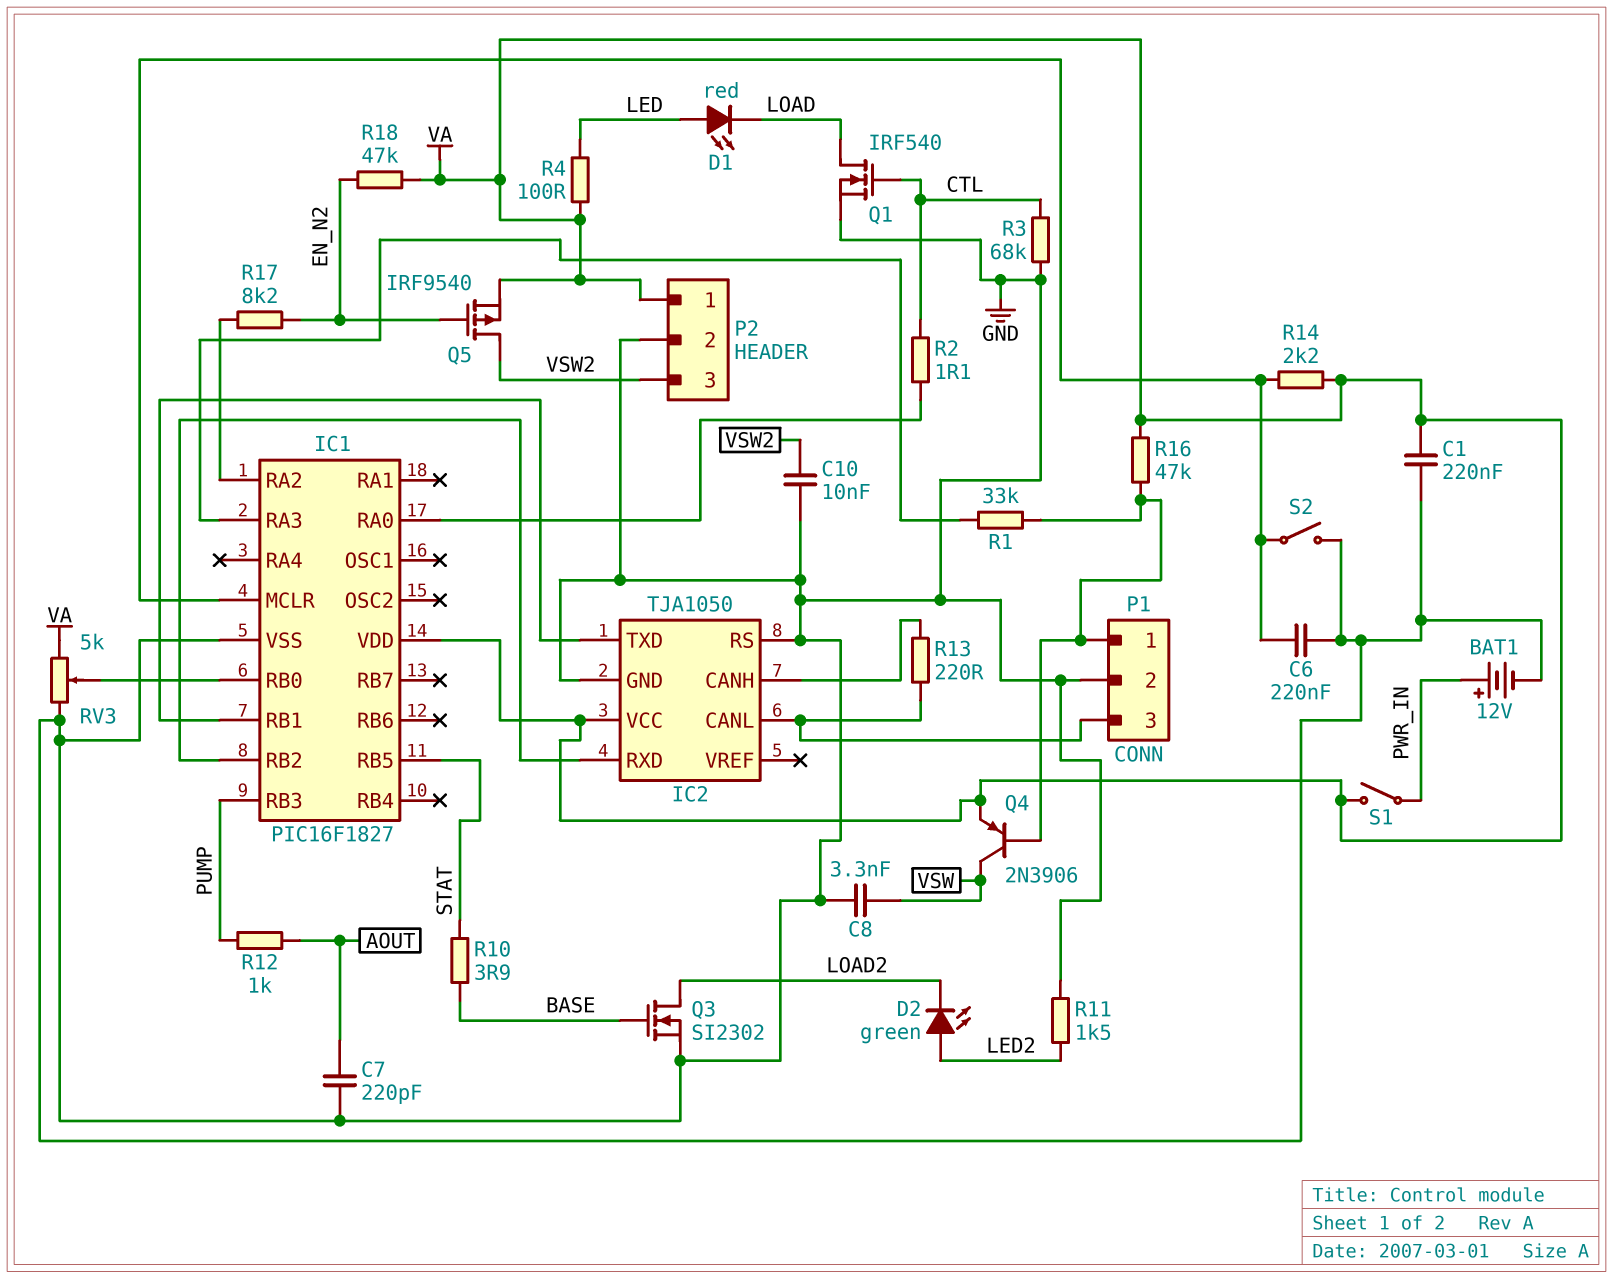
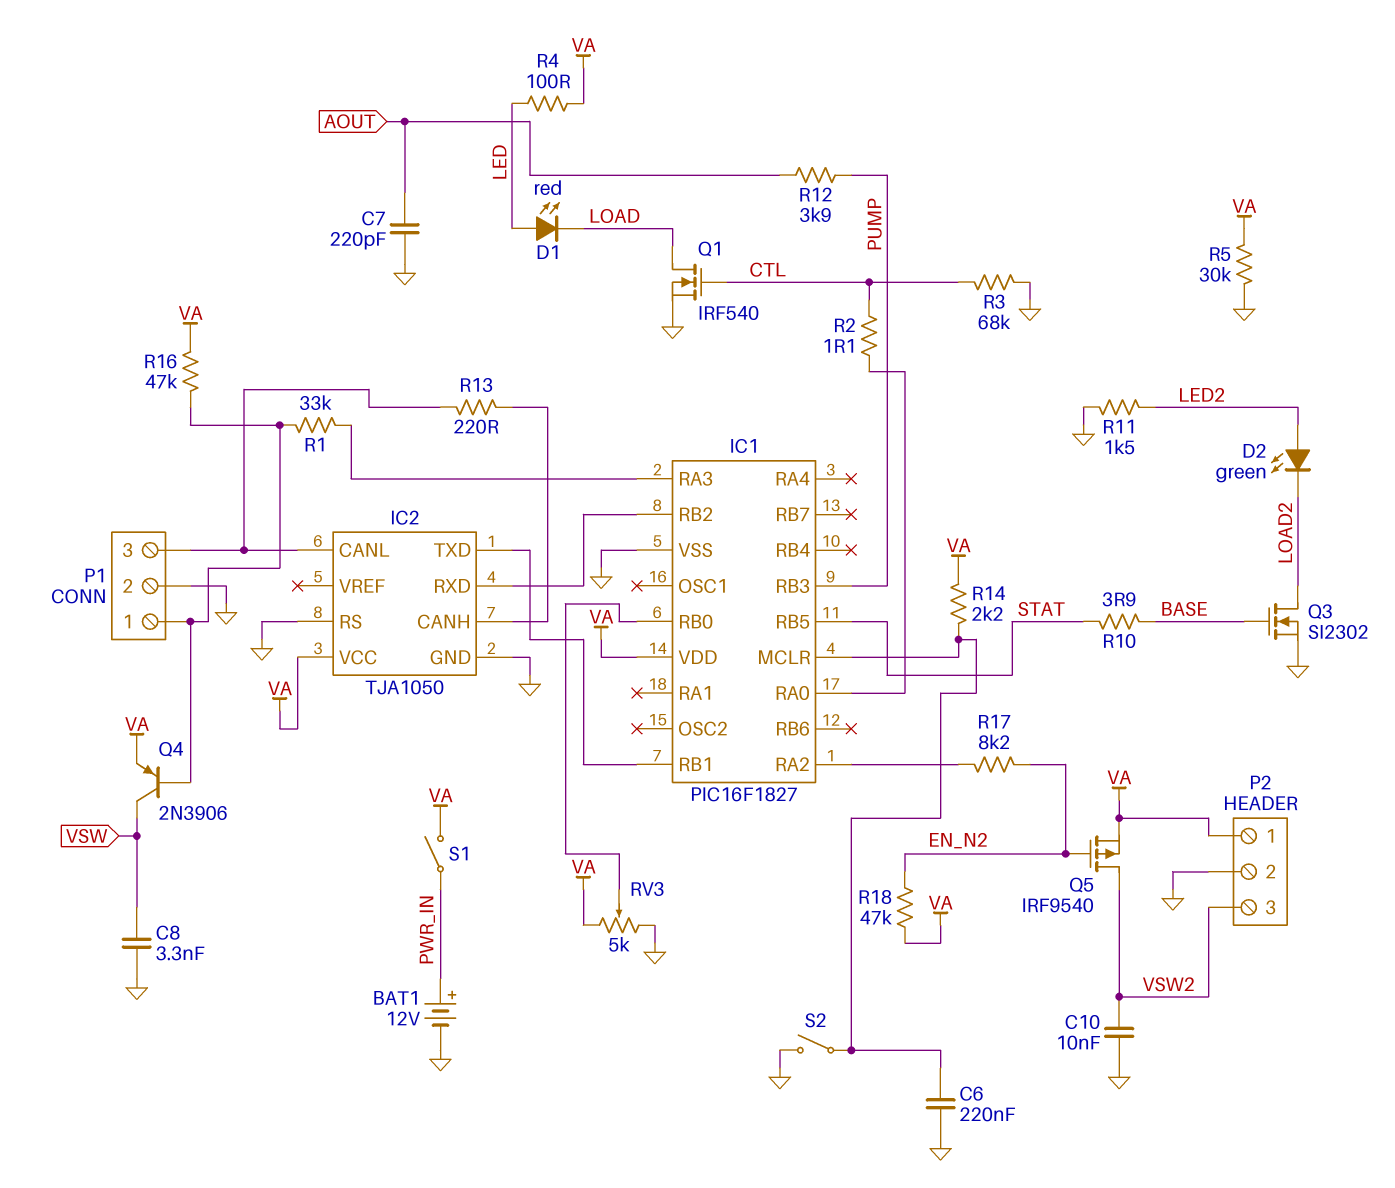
C1: 220nF (GND, VA) -> none
R5: none -> 30k (GND, VA)
R12: 1k (AOUT, PUMP) -> 3.9k (AOUT, PUMP)

